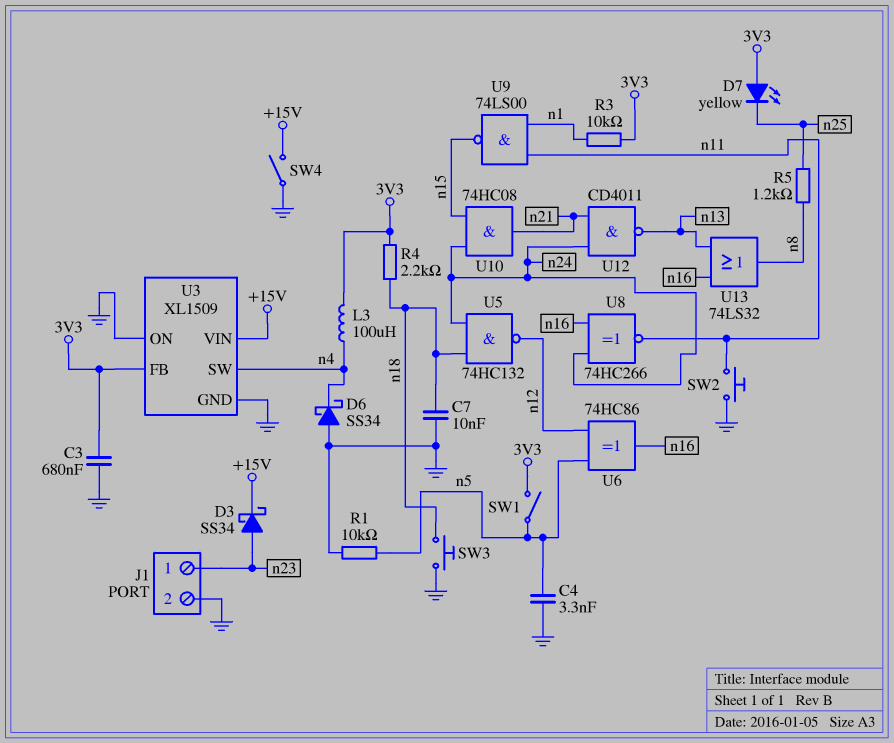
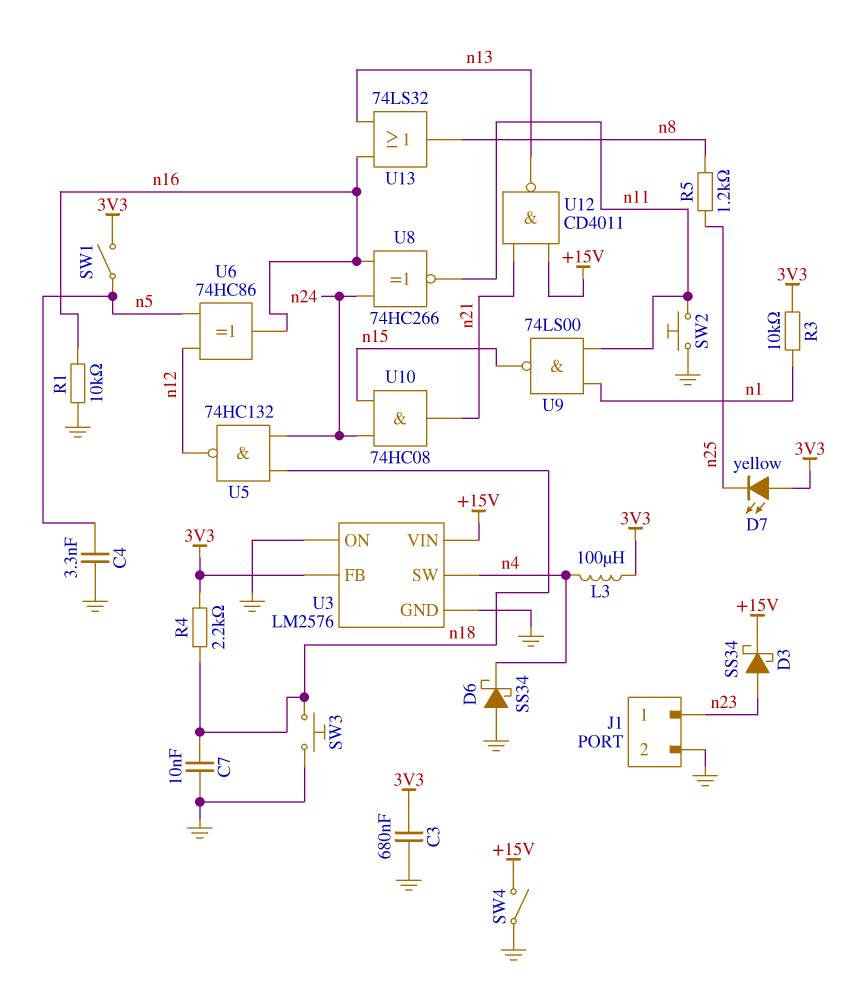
R1: 10k (GND, n5) -> 10k (GND, n16)
U3: XL1509 -> LM2576
U12: NAND CD4011 (in n21, in n24, out n13) -> NAND CD4011 (in +15V, in n21, out n13)

